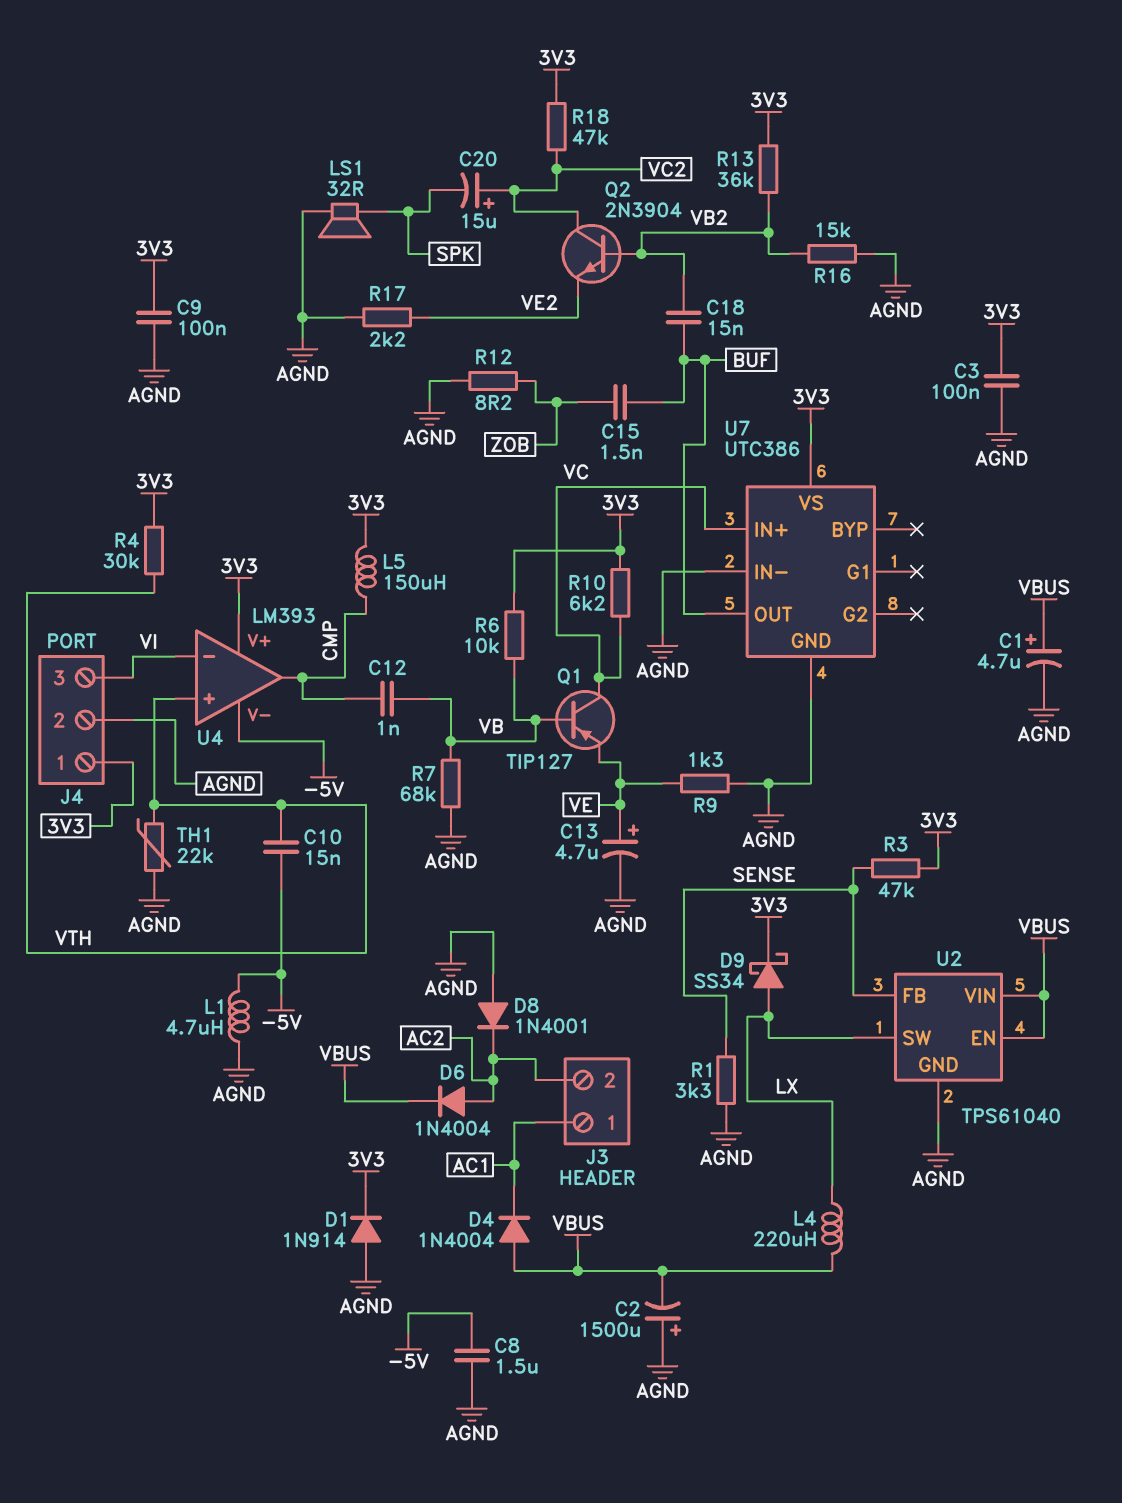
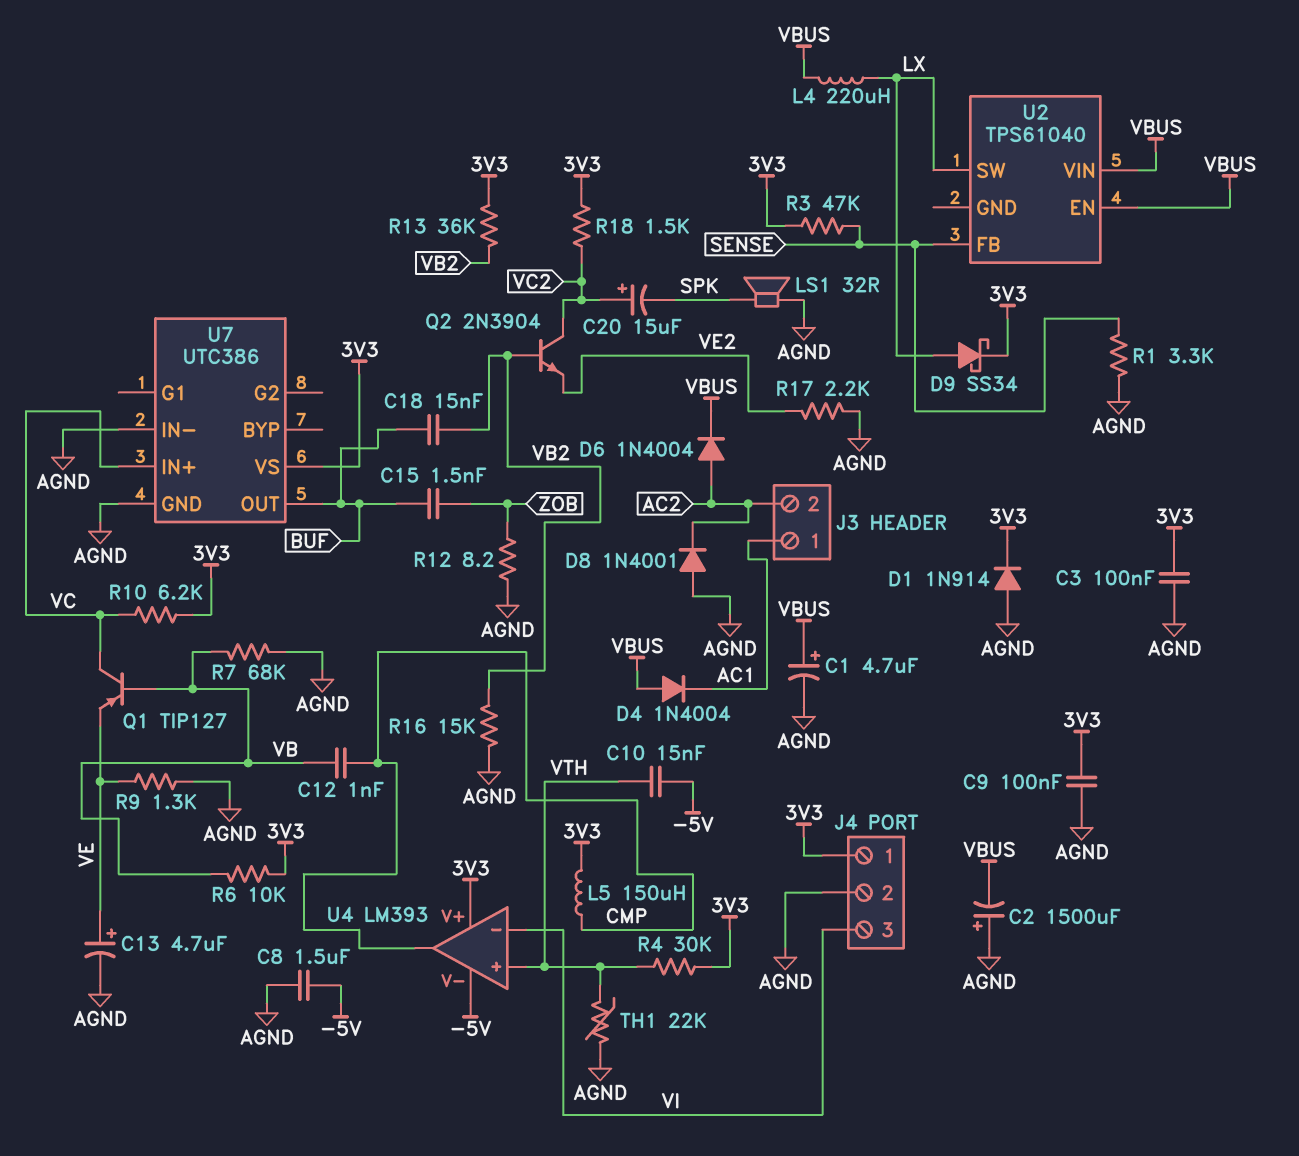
L1: 4.7uH (-5V, AGND) -> none
R18: 47k (3V3, VC2) -> 1.5k (3V3, VC2)
U2 pin GND: AGND -> none

